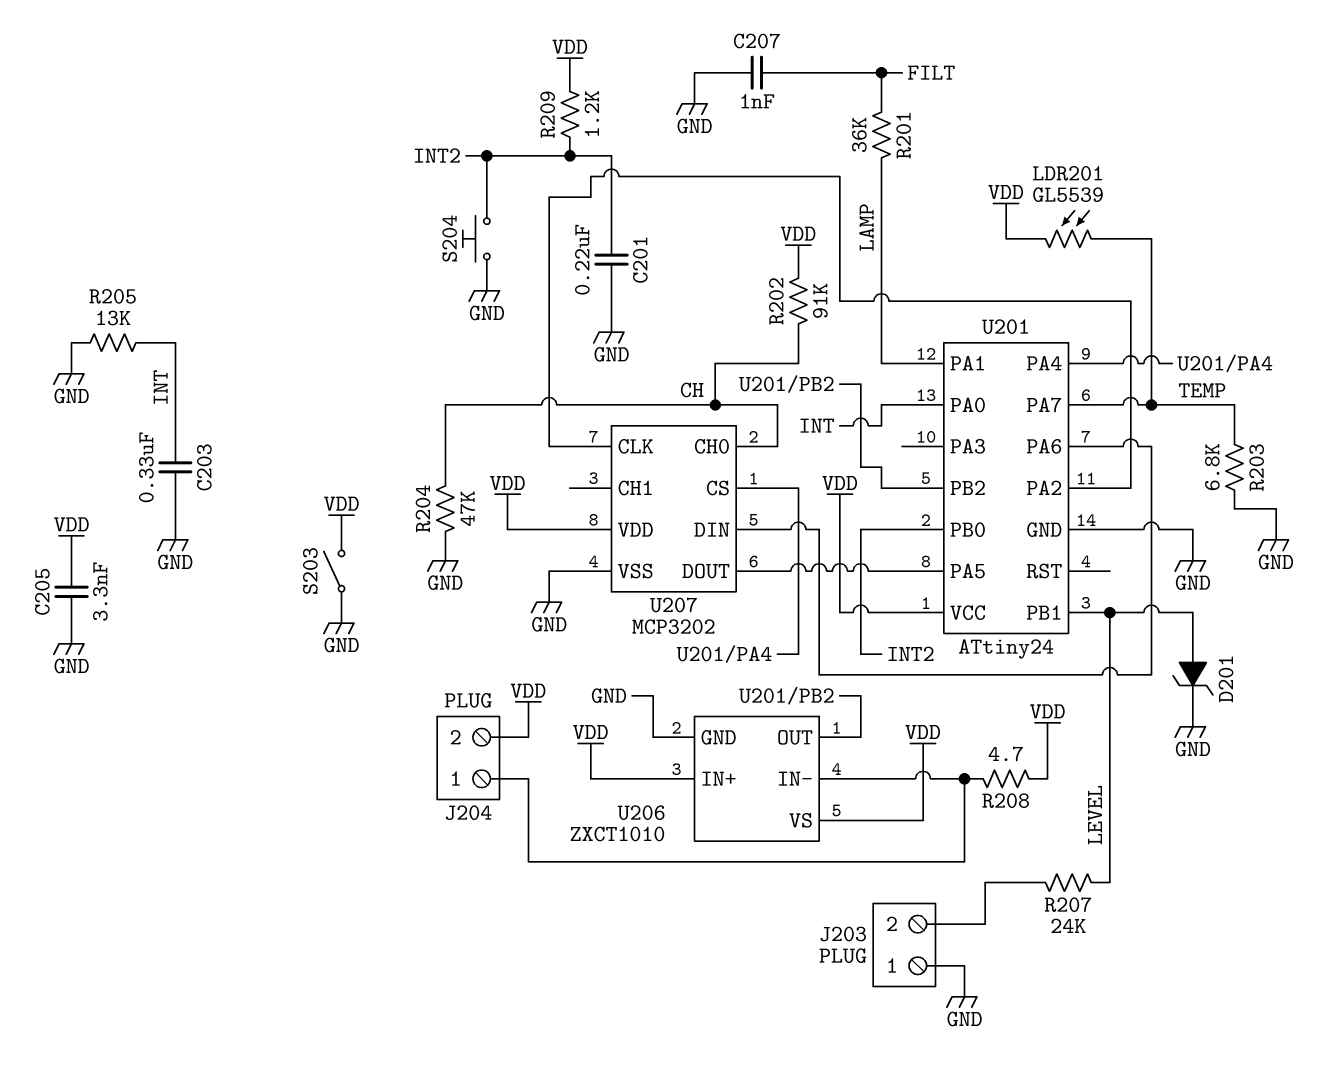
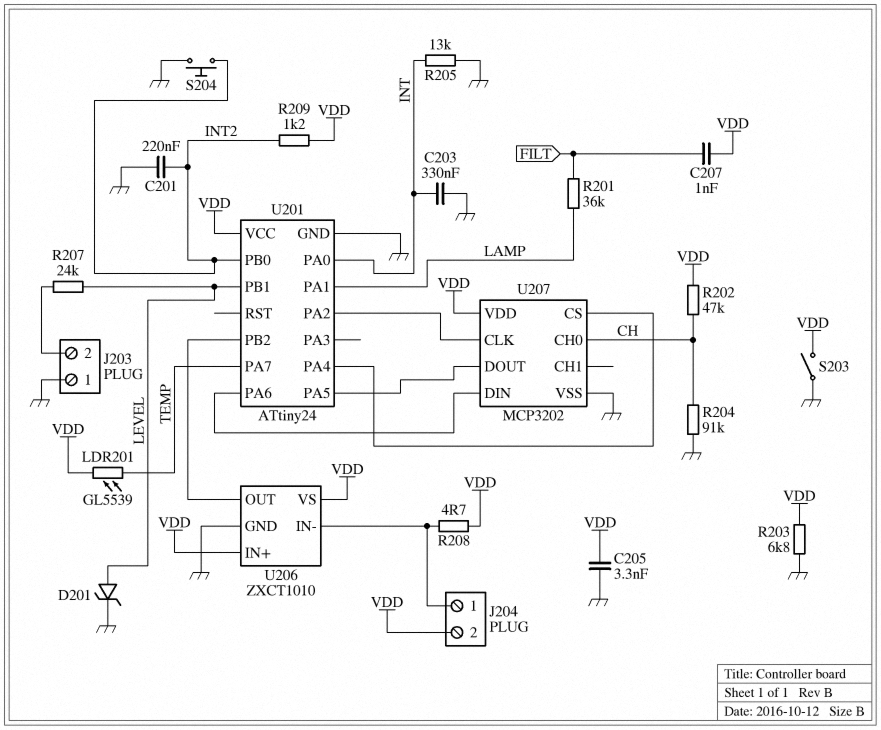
C207: 1nF (FILT, GND) -> 1nF (FILT, VDD)
R202: 91k (CH, VDD) -> 47k (CH, VDD)
R203: 6.8k (GND, TEMP) -> 6.8k (GND, VDD)
R204: 47k (CH, GND) -> 91k (CH, GND)

